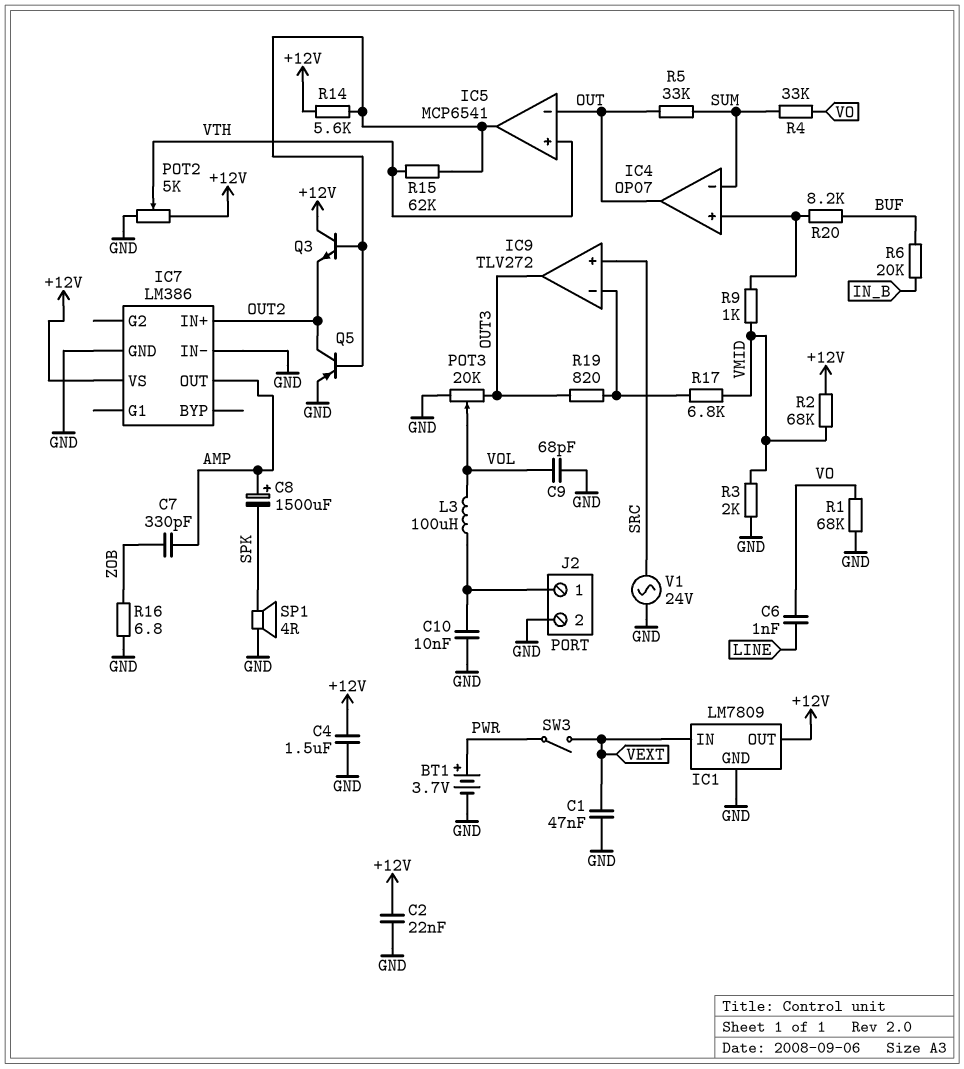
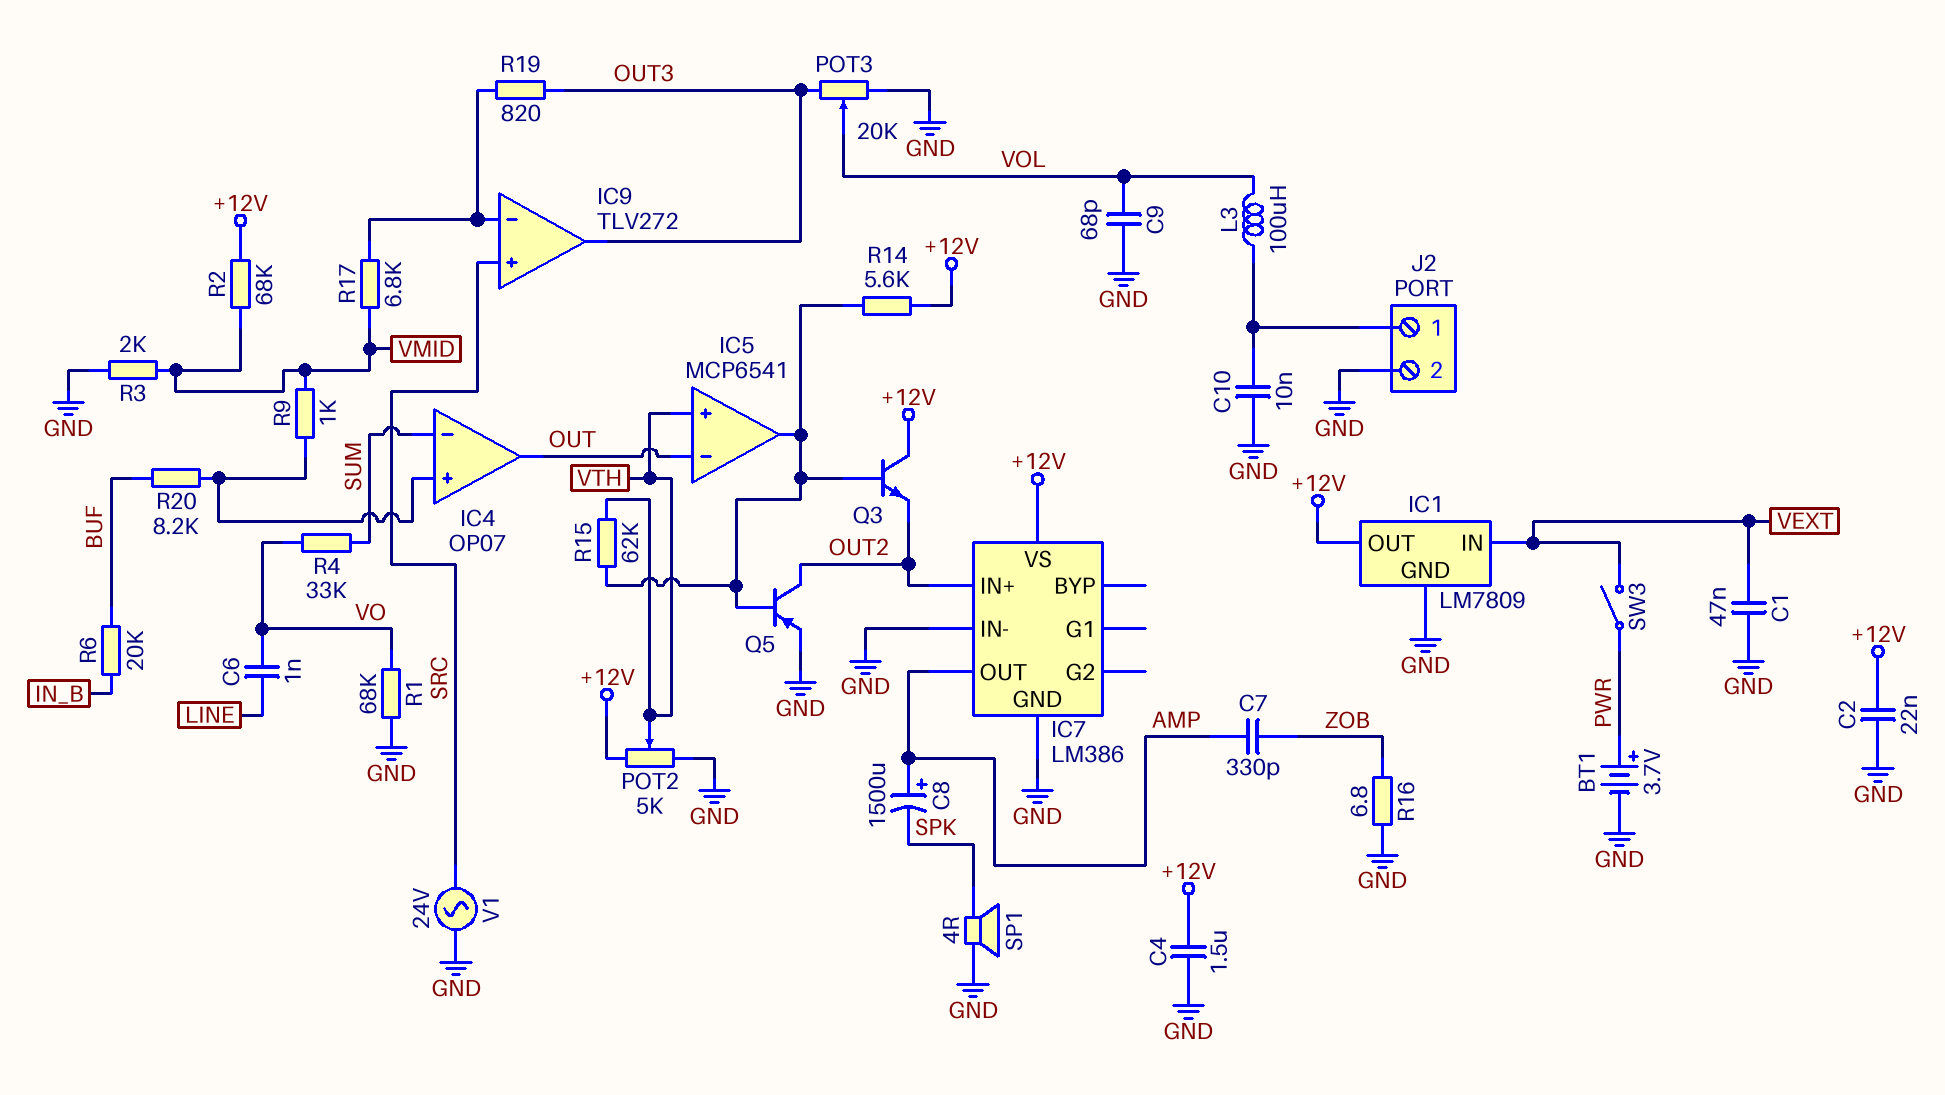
R5: 33k (OUT, SUM) -> none

